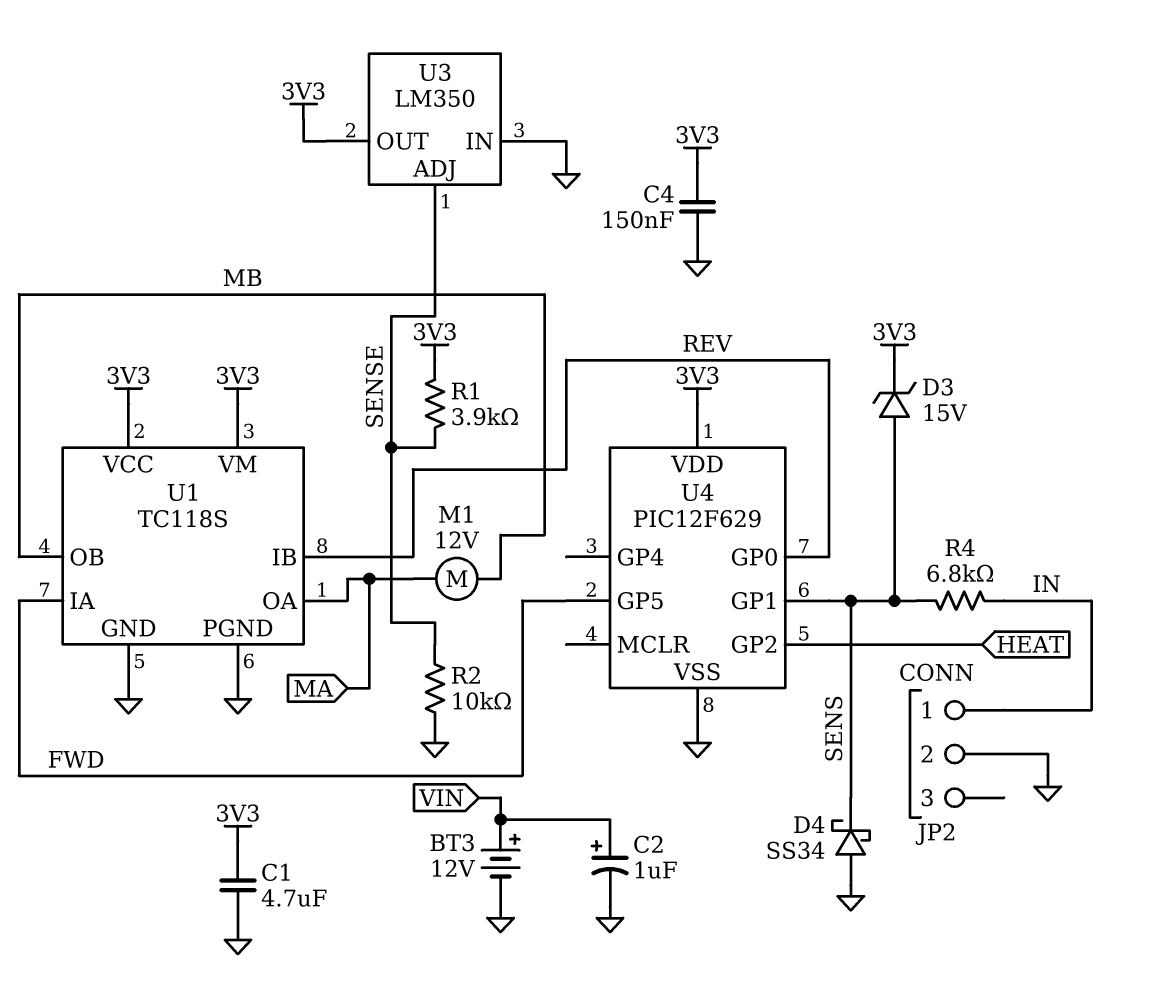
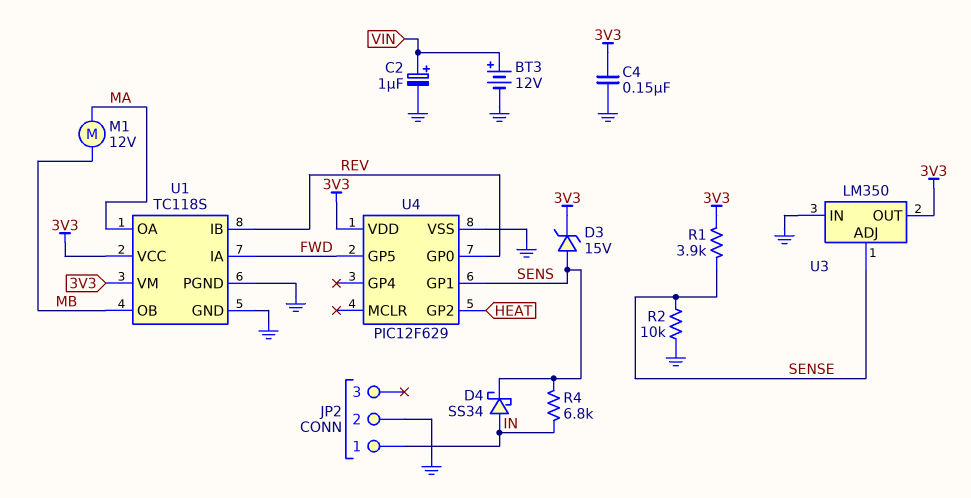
C1: 4.7uF (3V3, GND) -> none
D4: schottky SS34 (A GND, K SENS) -> schottky SS34 (A IN, K SENS)

